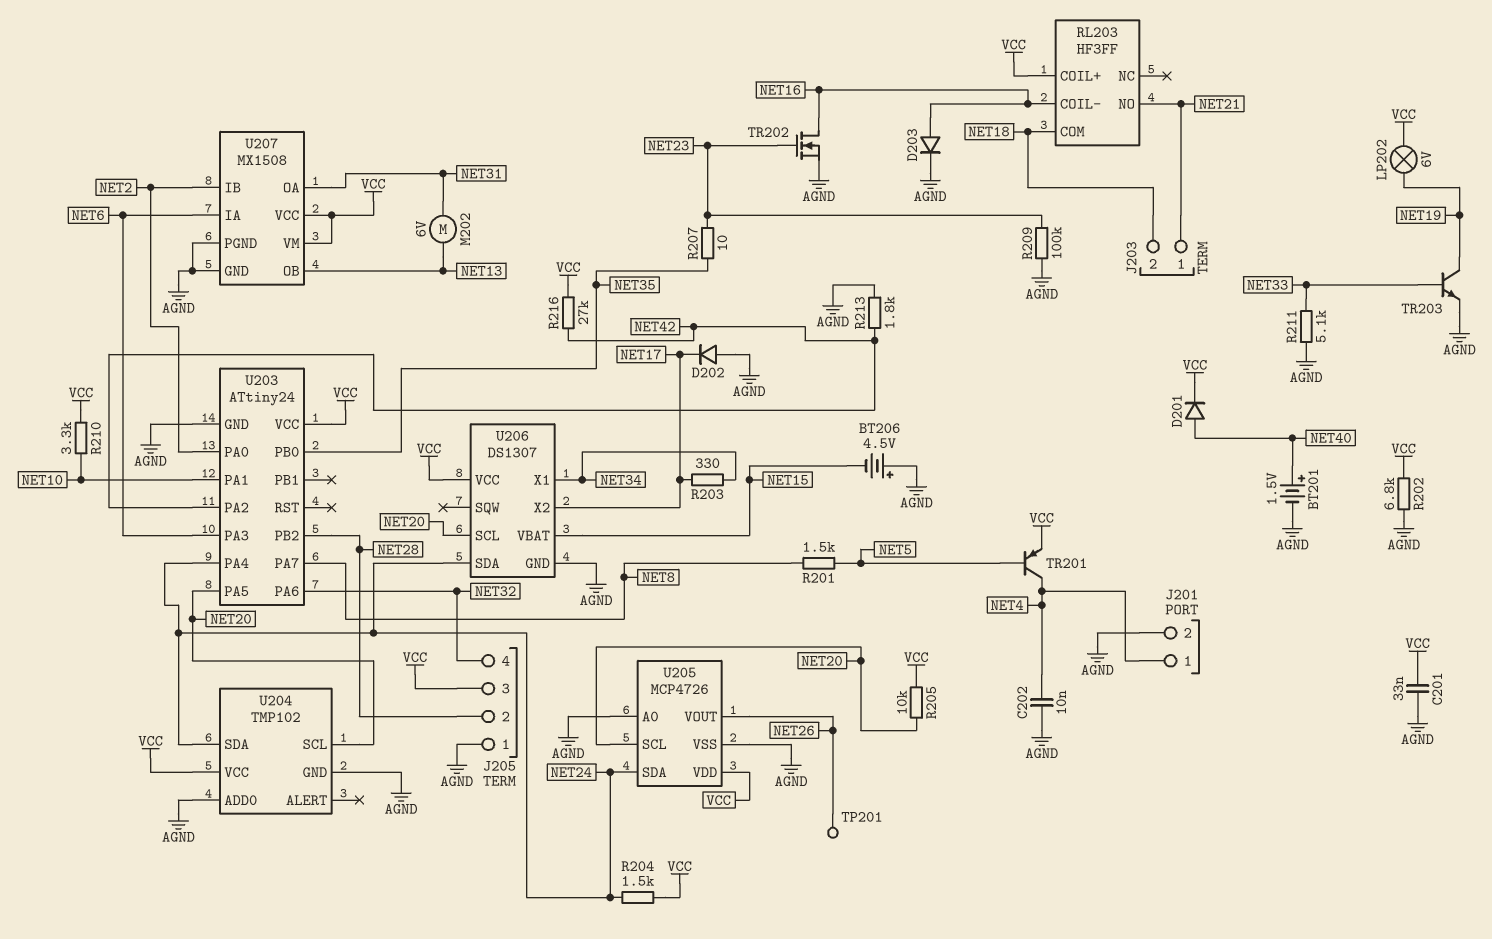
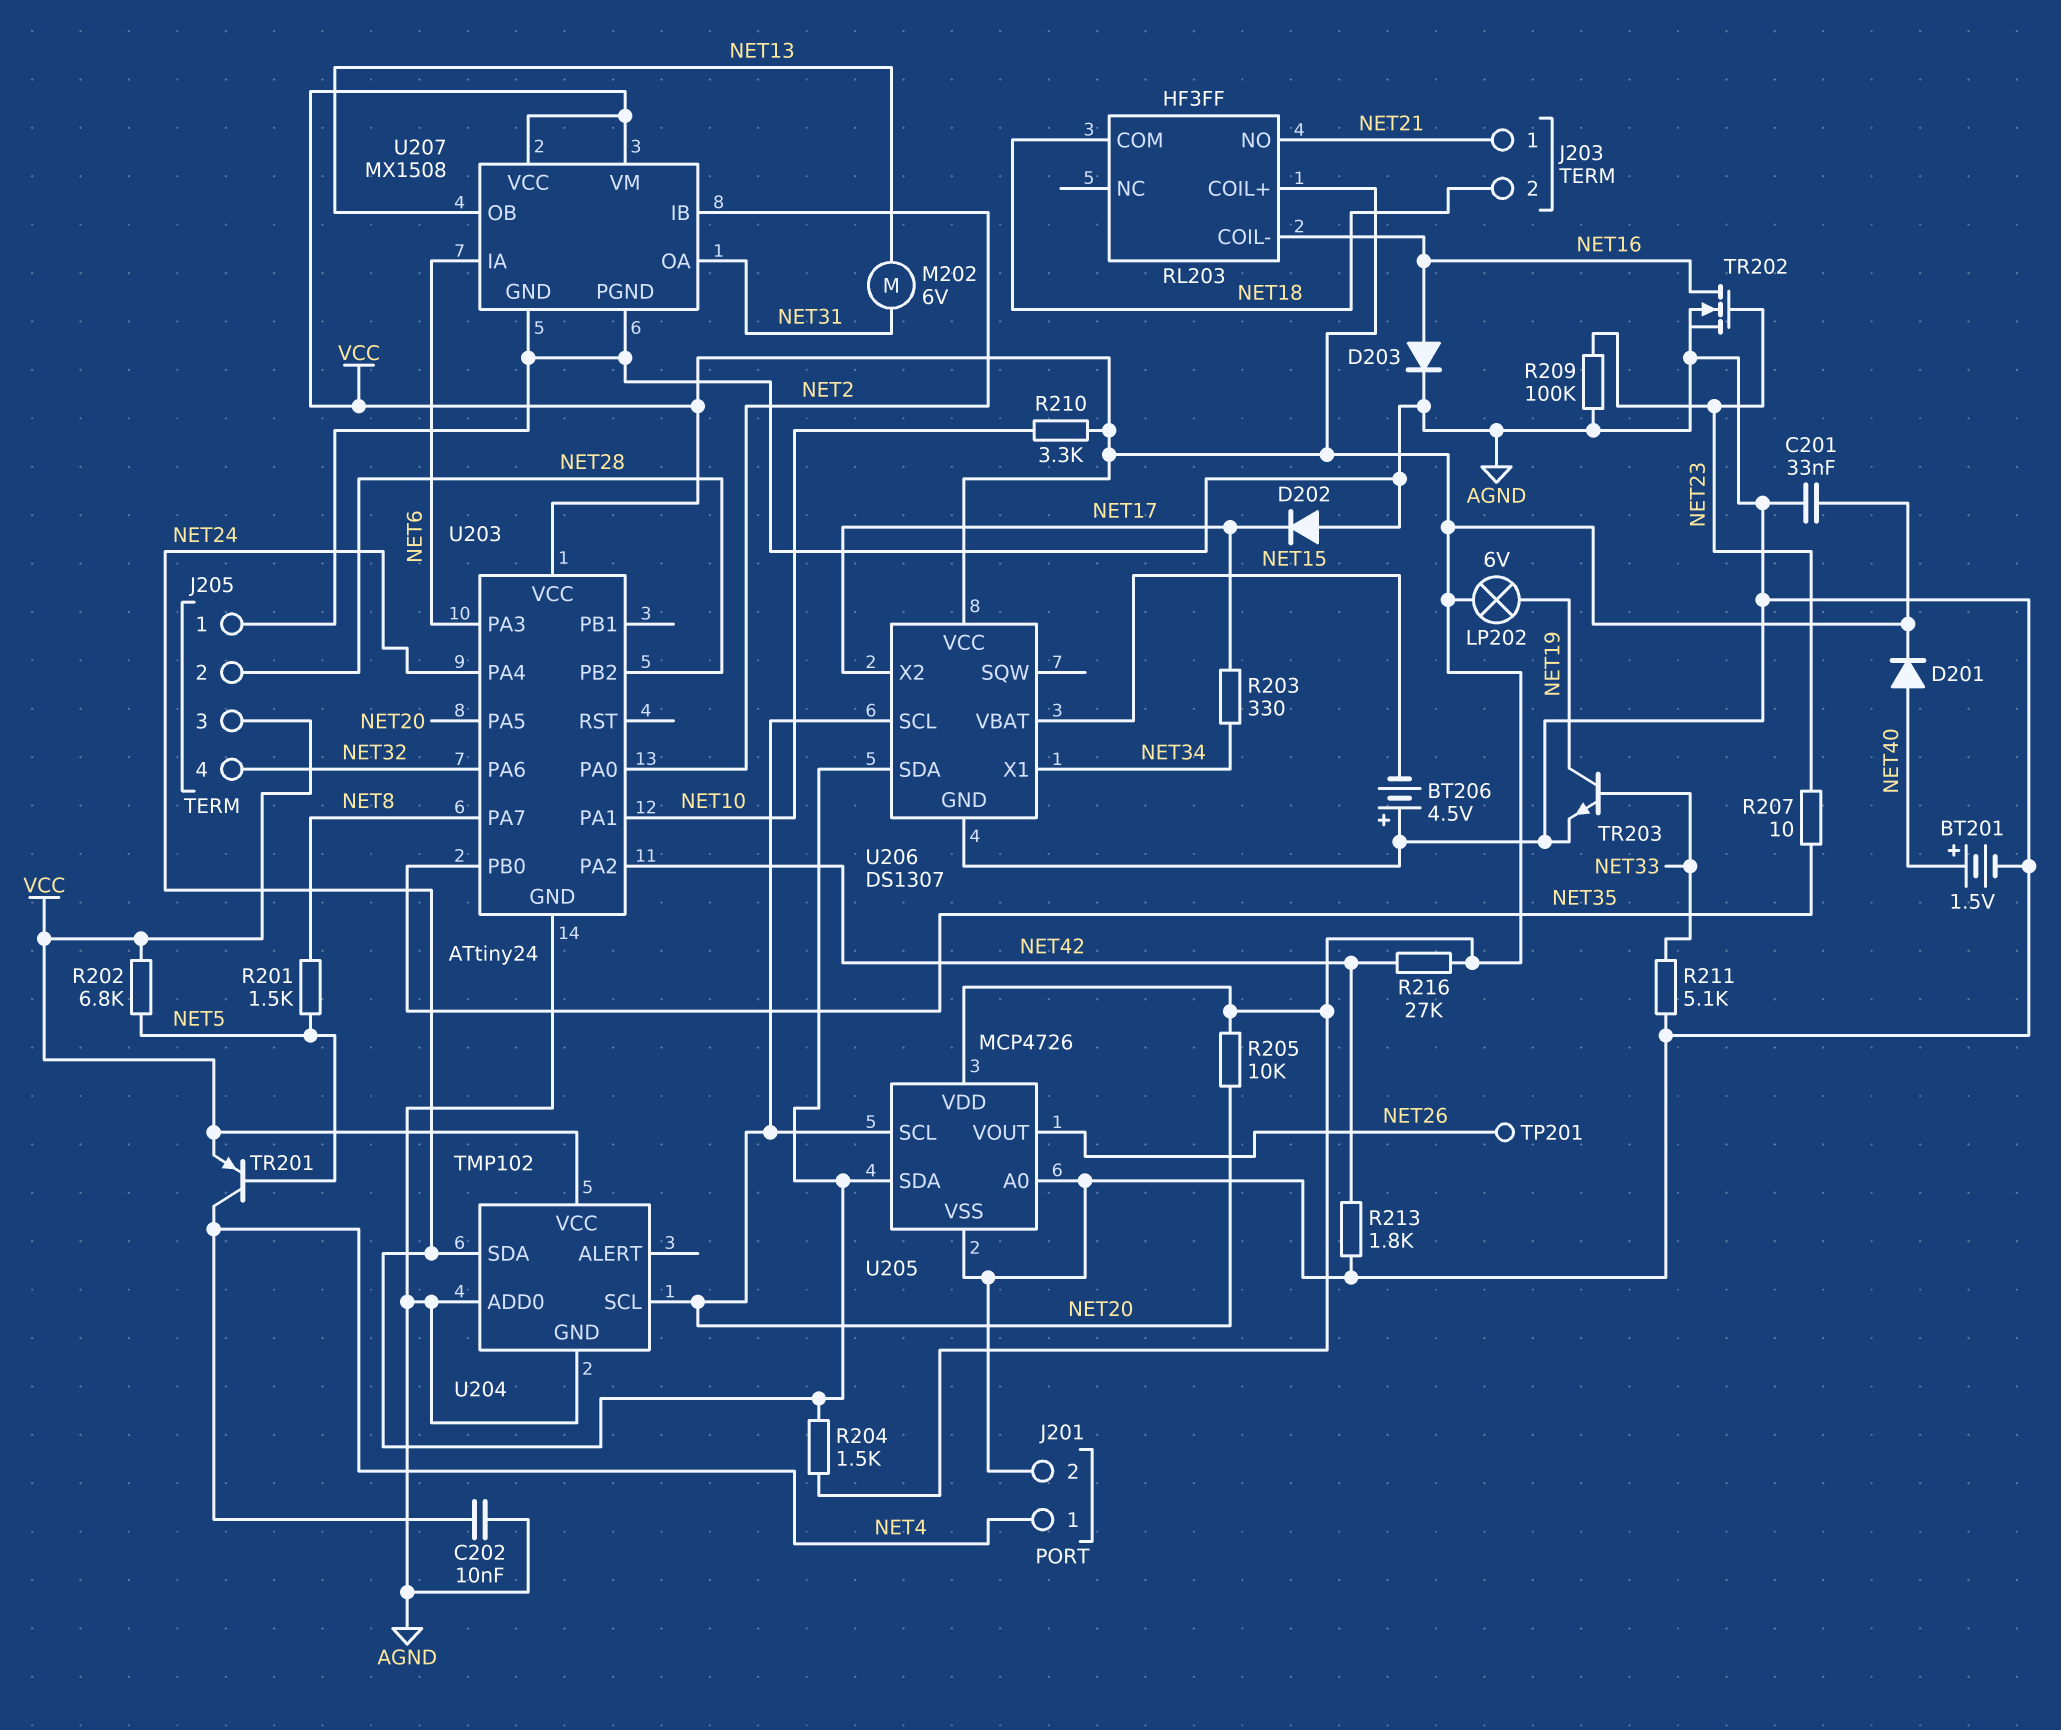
R202: 6.8k (AGND, VCC) -> 6.8k (NET5, VCC)

